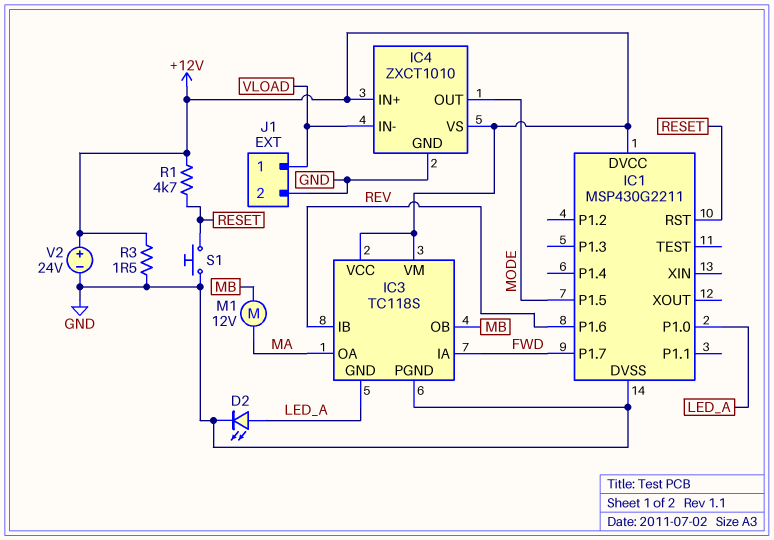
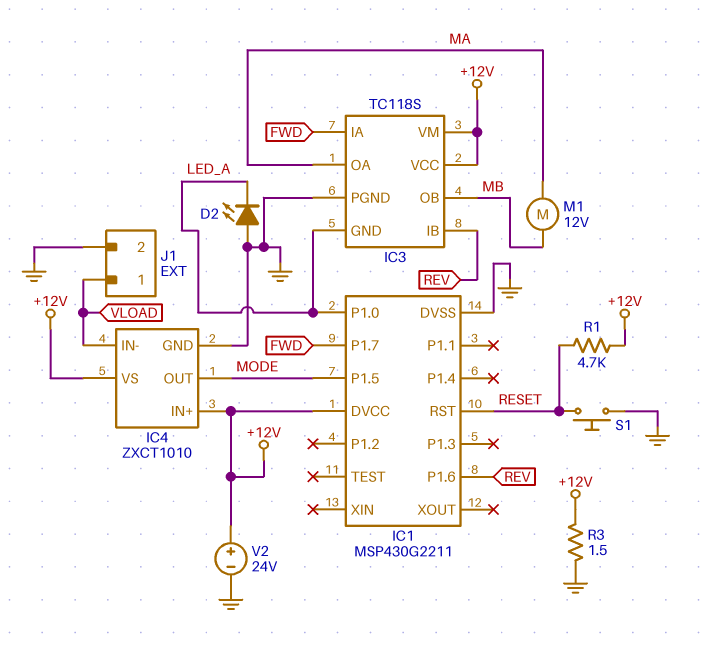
D2: LED (A LED_A, K GND) -> LED (A GND, K LED_A)

